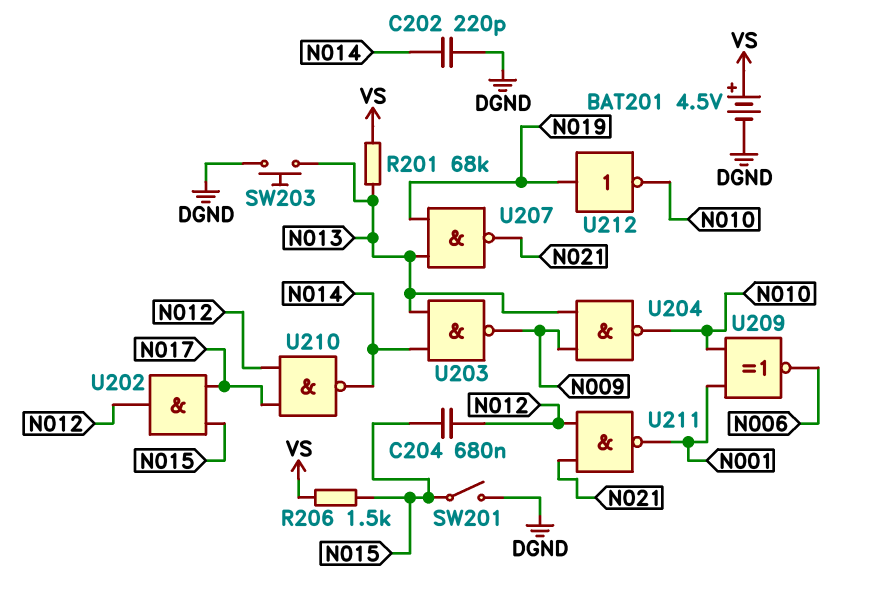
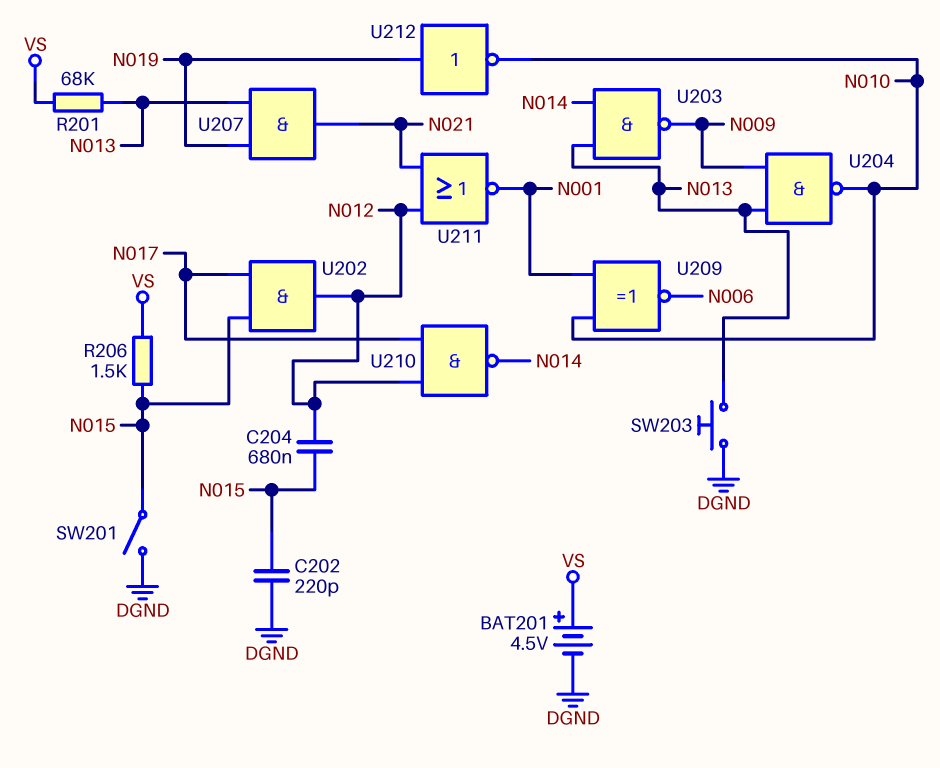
C202: 220pF (DGND, N014) -> 220pF (DGND, N015)
U207: NAND (in N013, in N019, out N021) -> AND (in N013, in N019, out N021)
U211: NAND (in N012, in N021, out N001) -> NOR (in N012, in N021, out N001)

